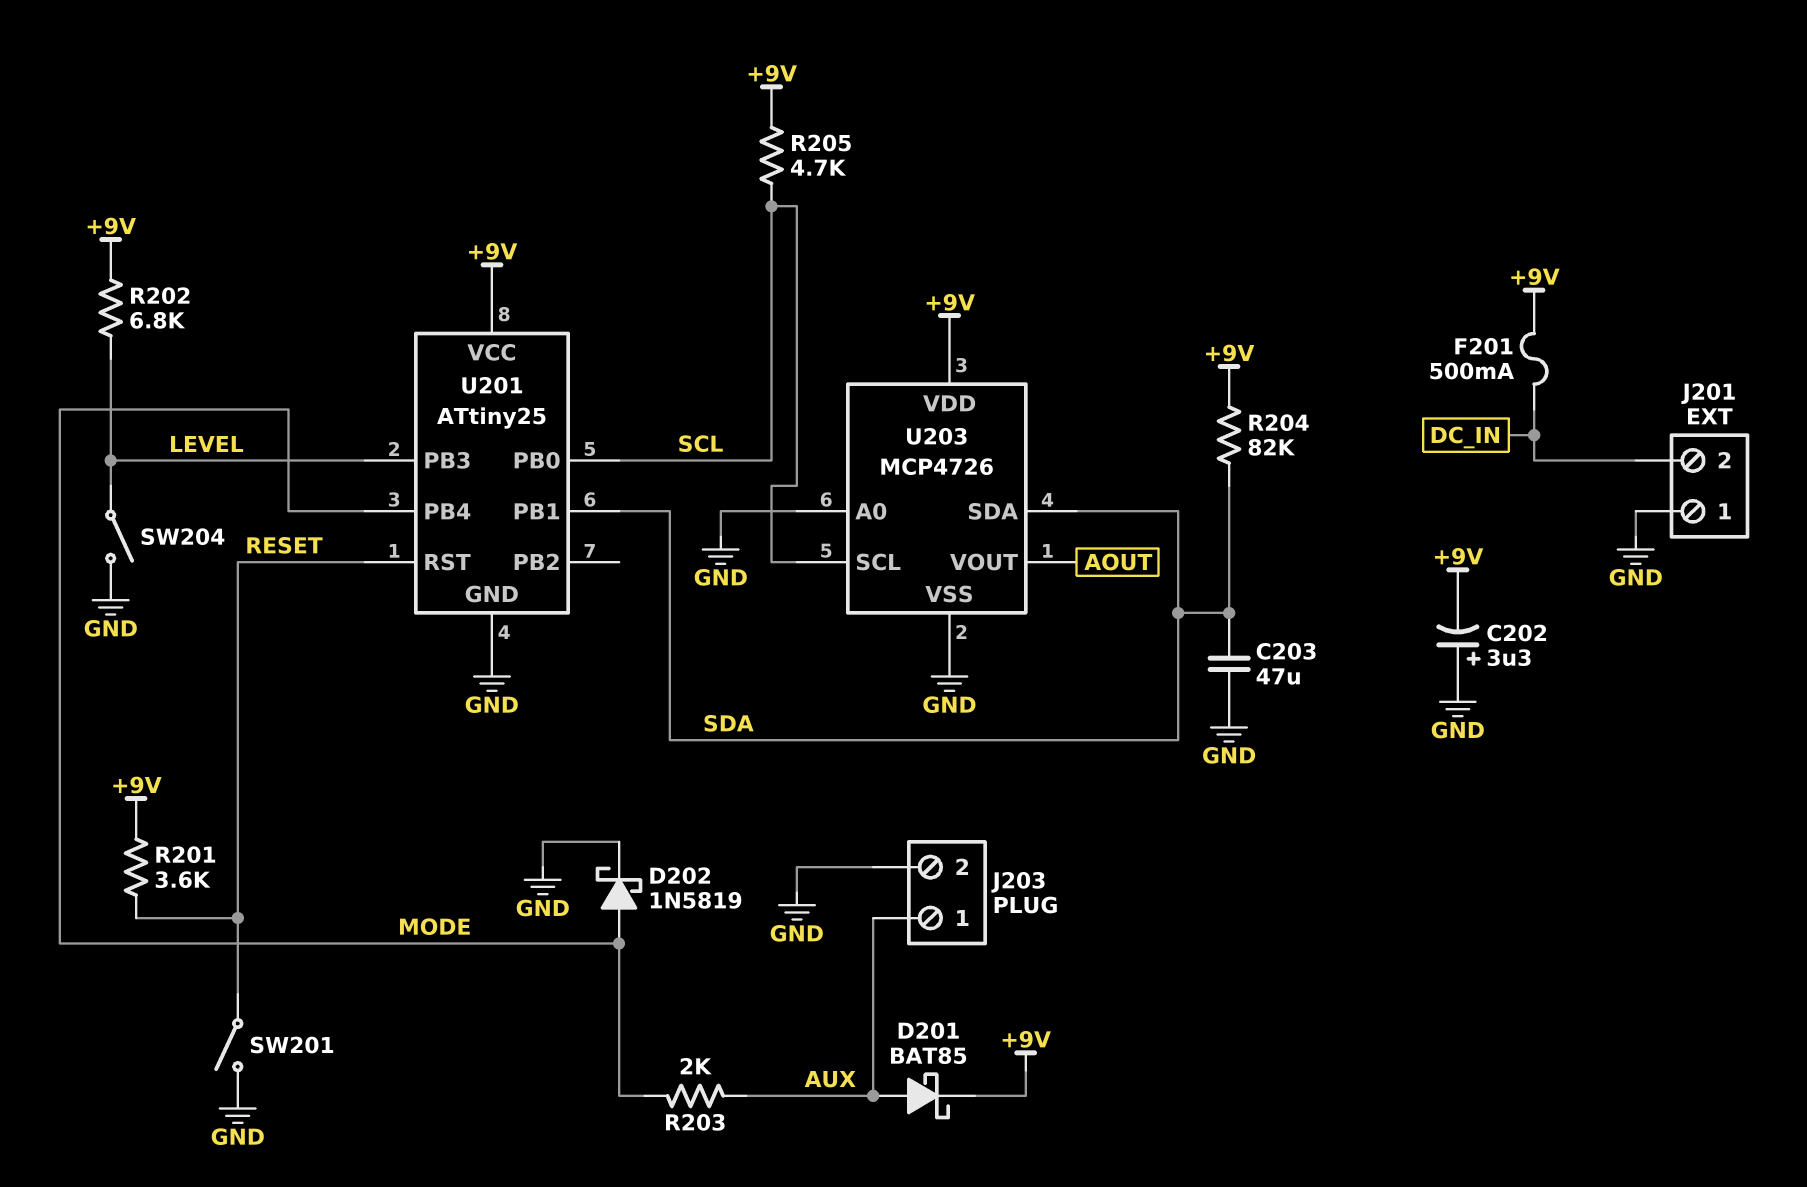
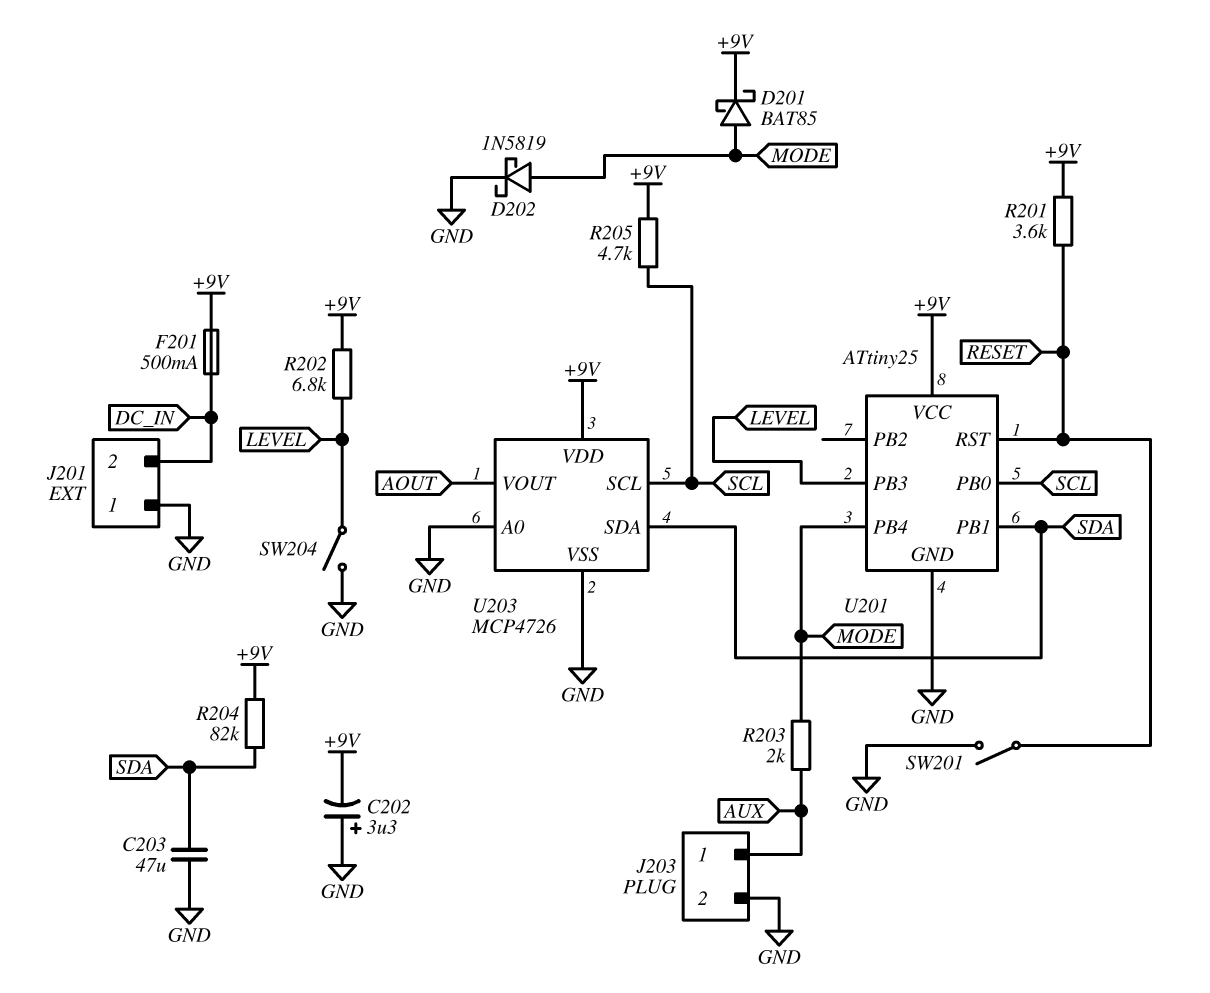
D201: schottky BAT85 (A AUX, K +9V) -> schottky BAT85 (A MODE, K +9V)

